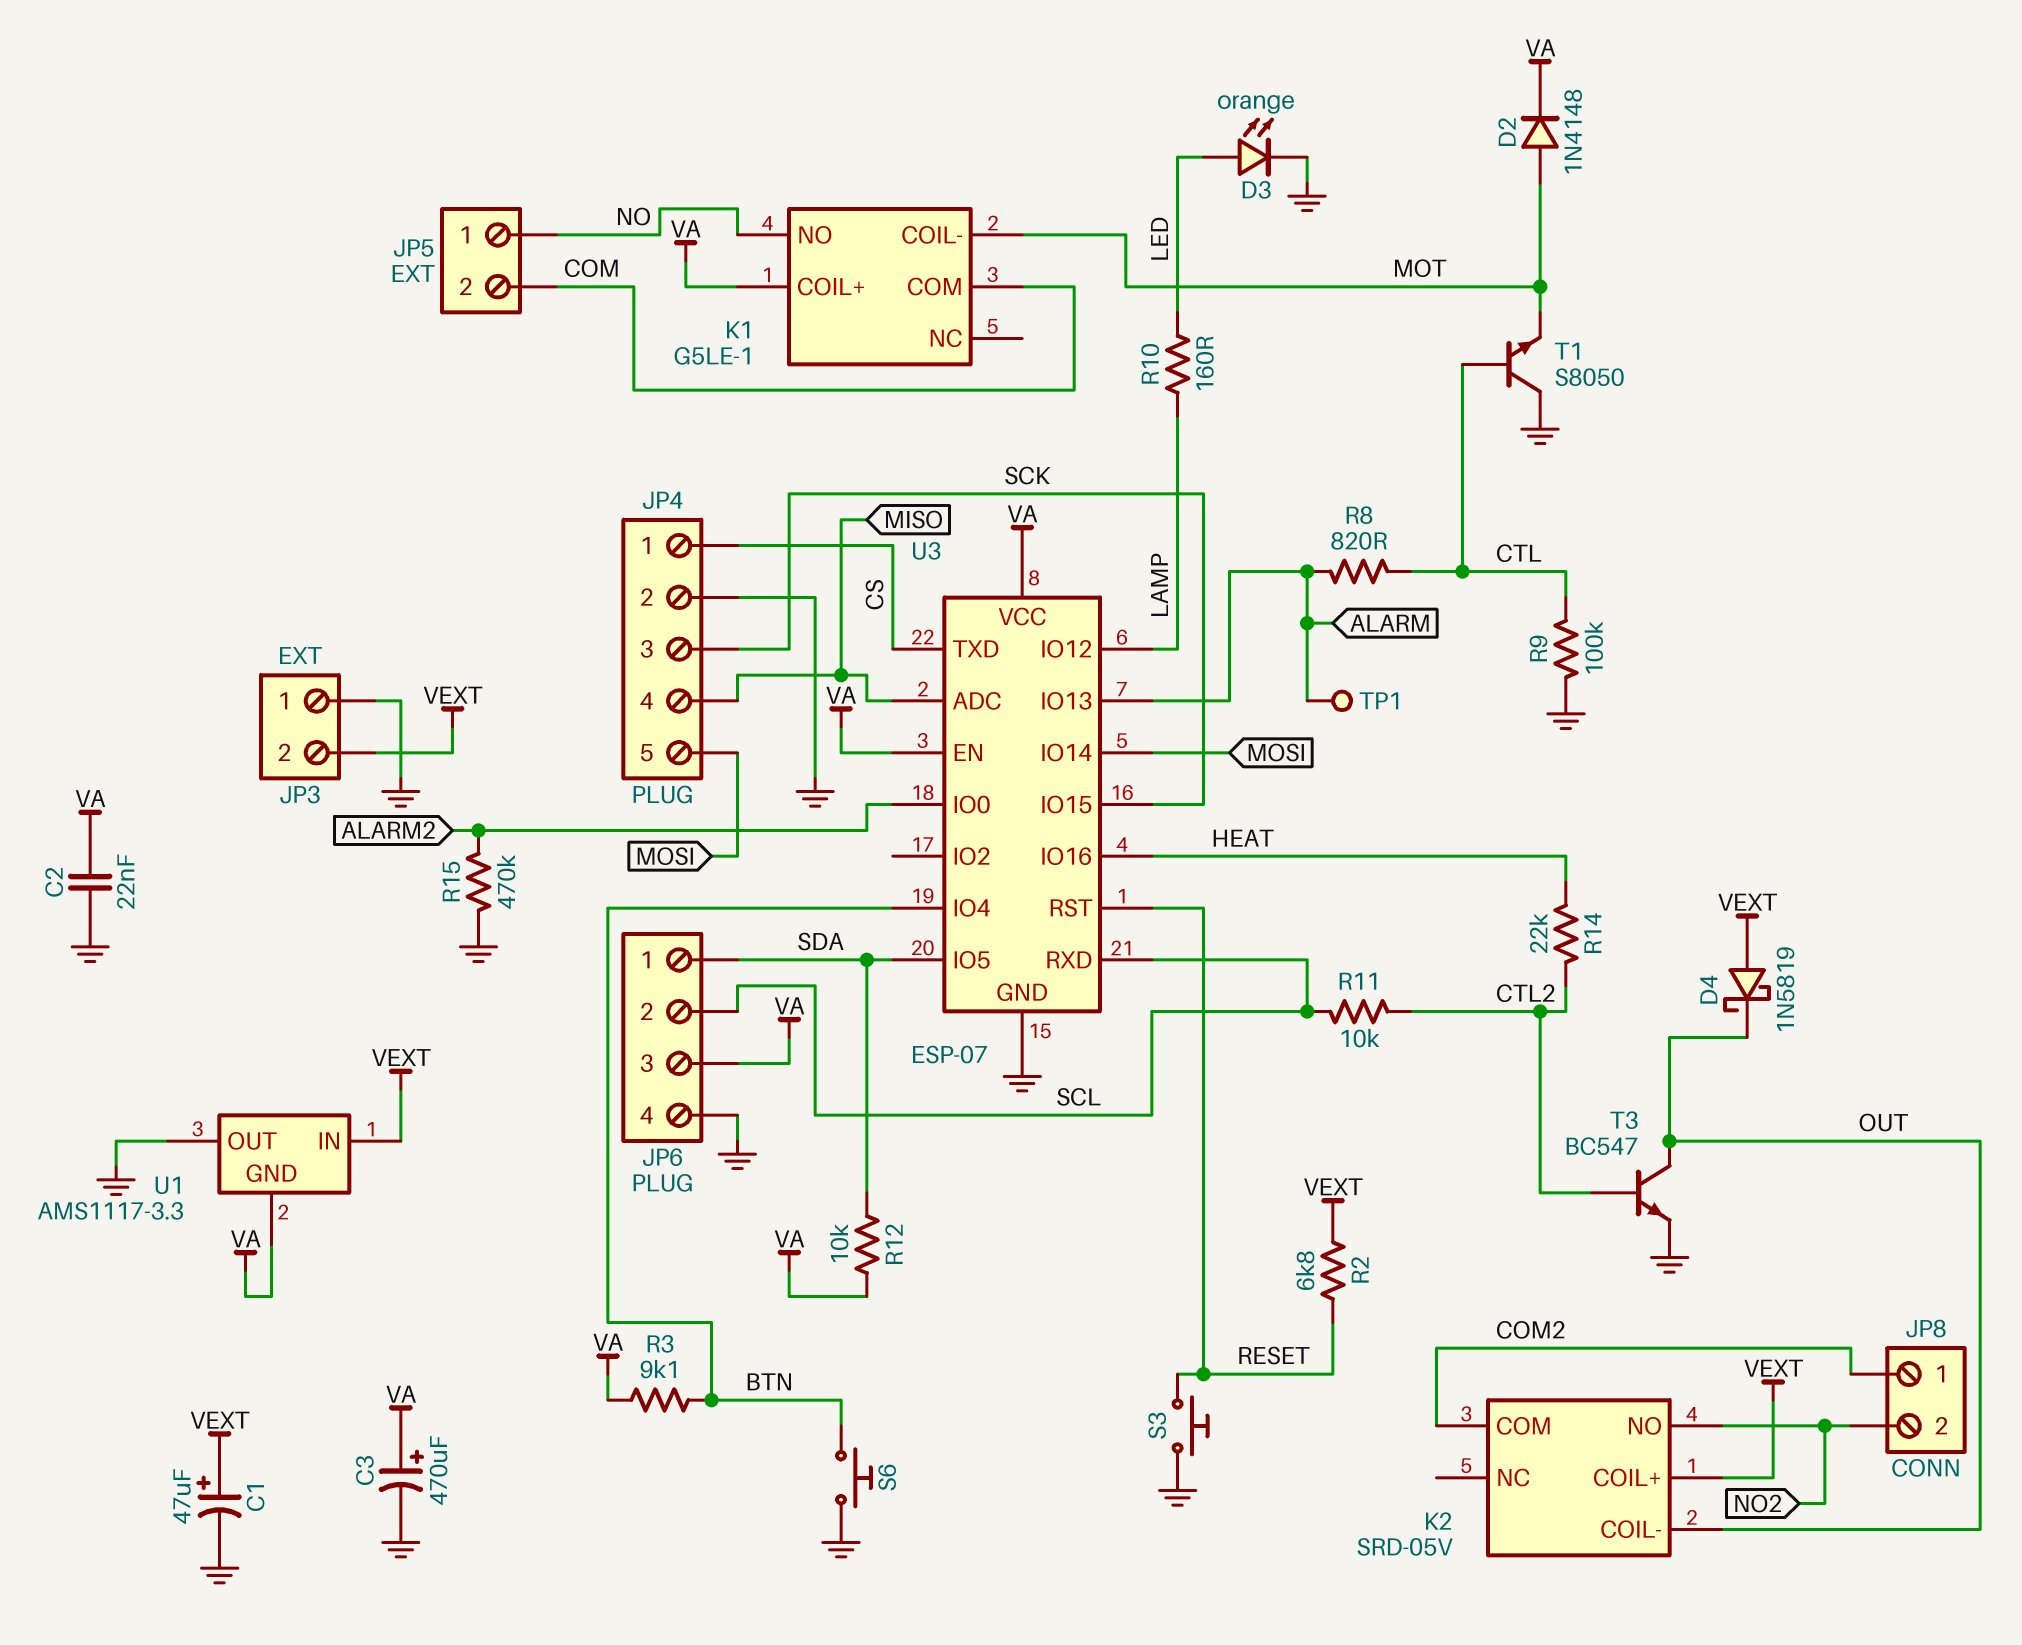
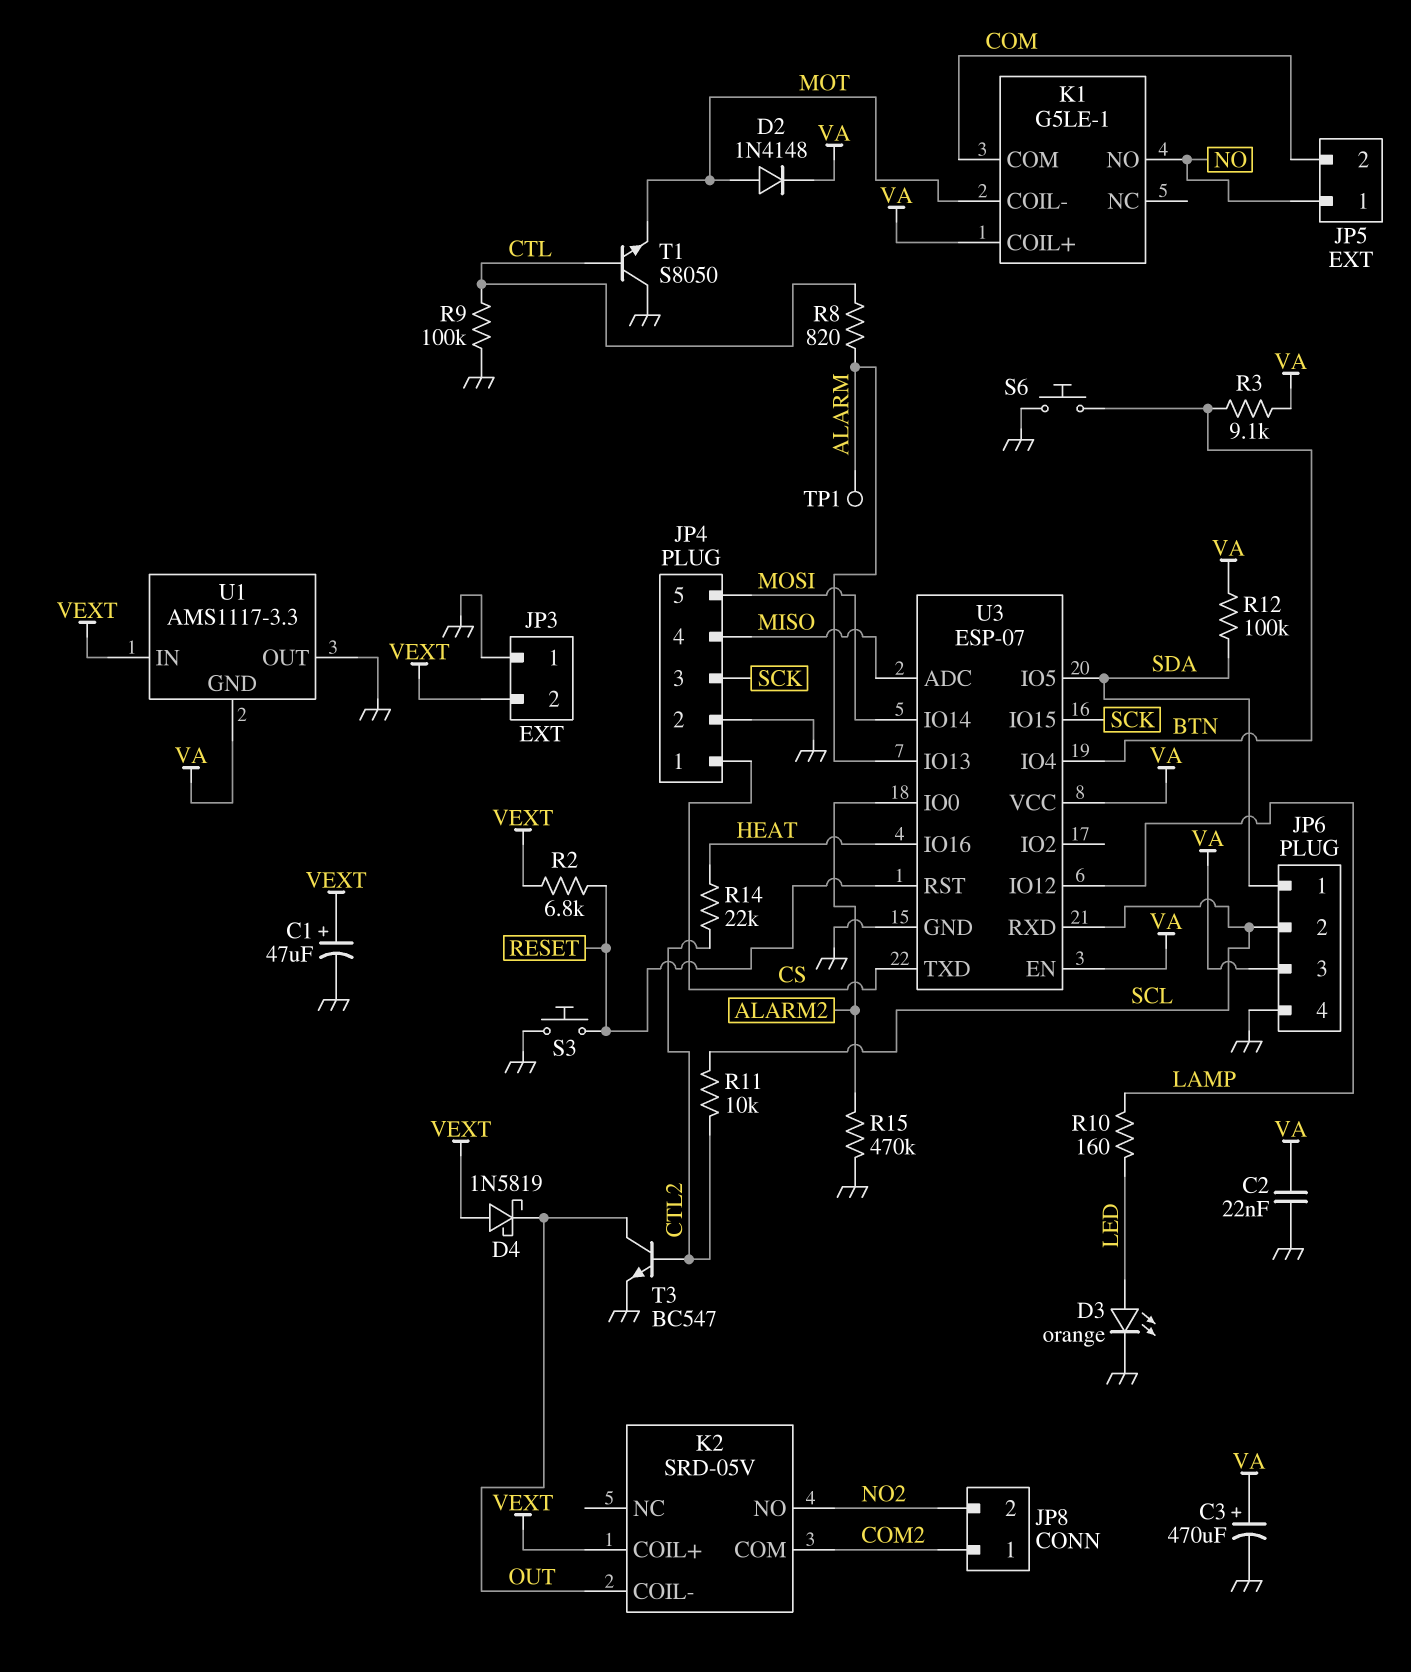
R12: 10k (SDA, VA) -> 100k (SDA, VA)

